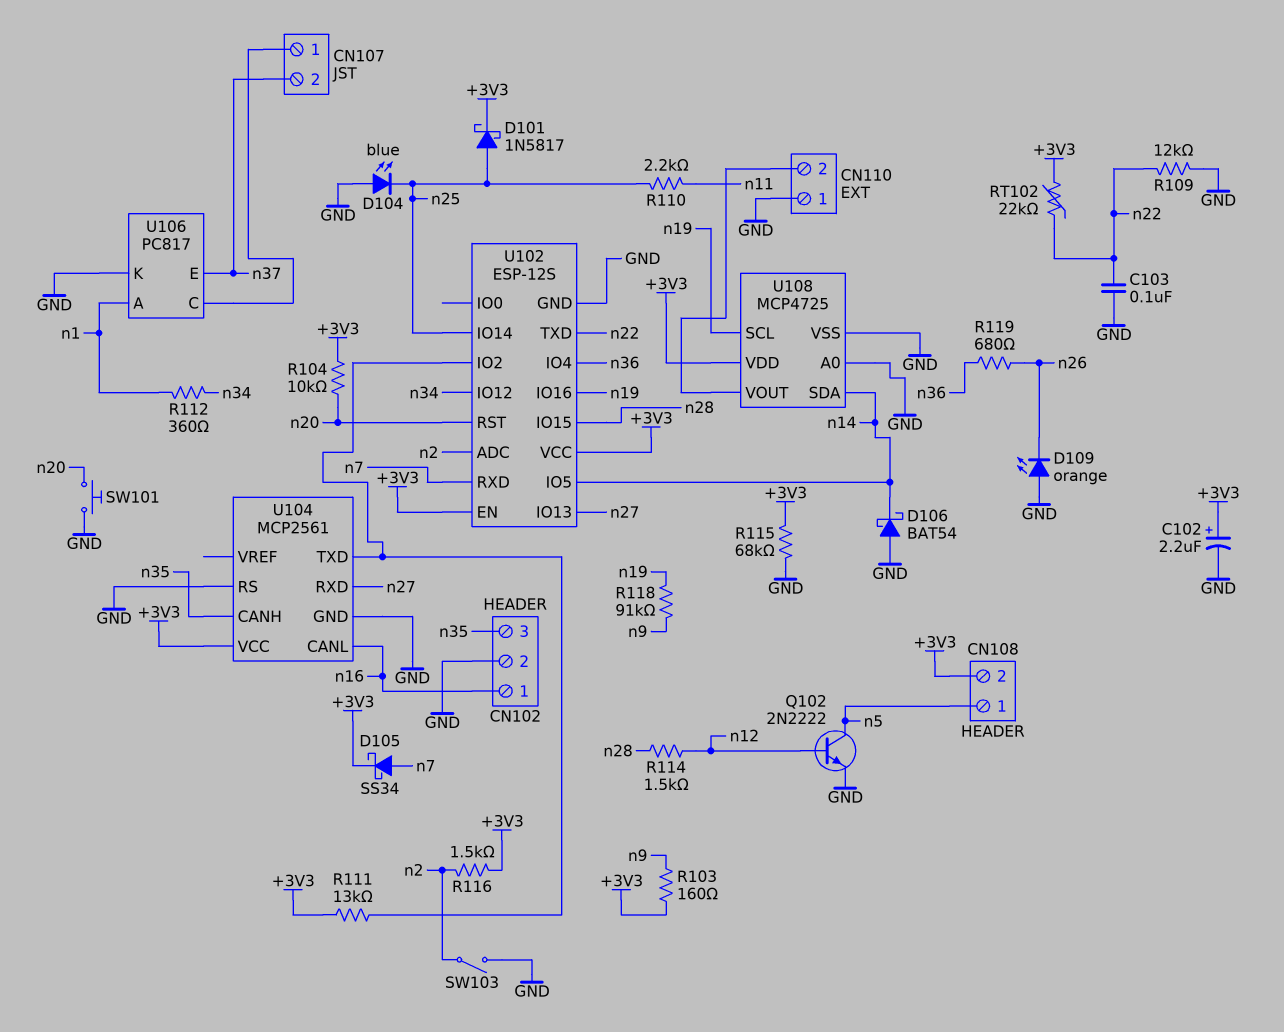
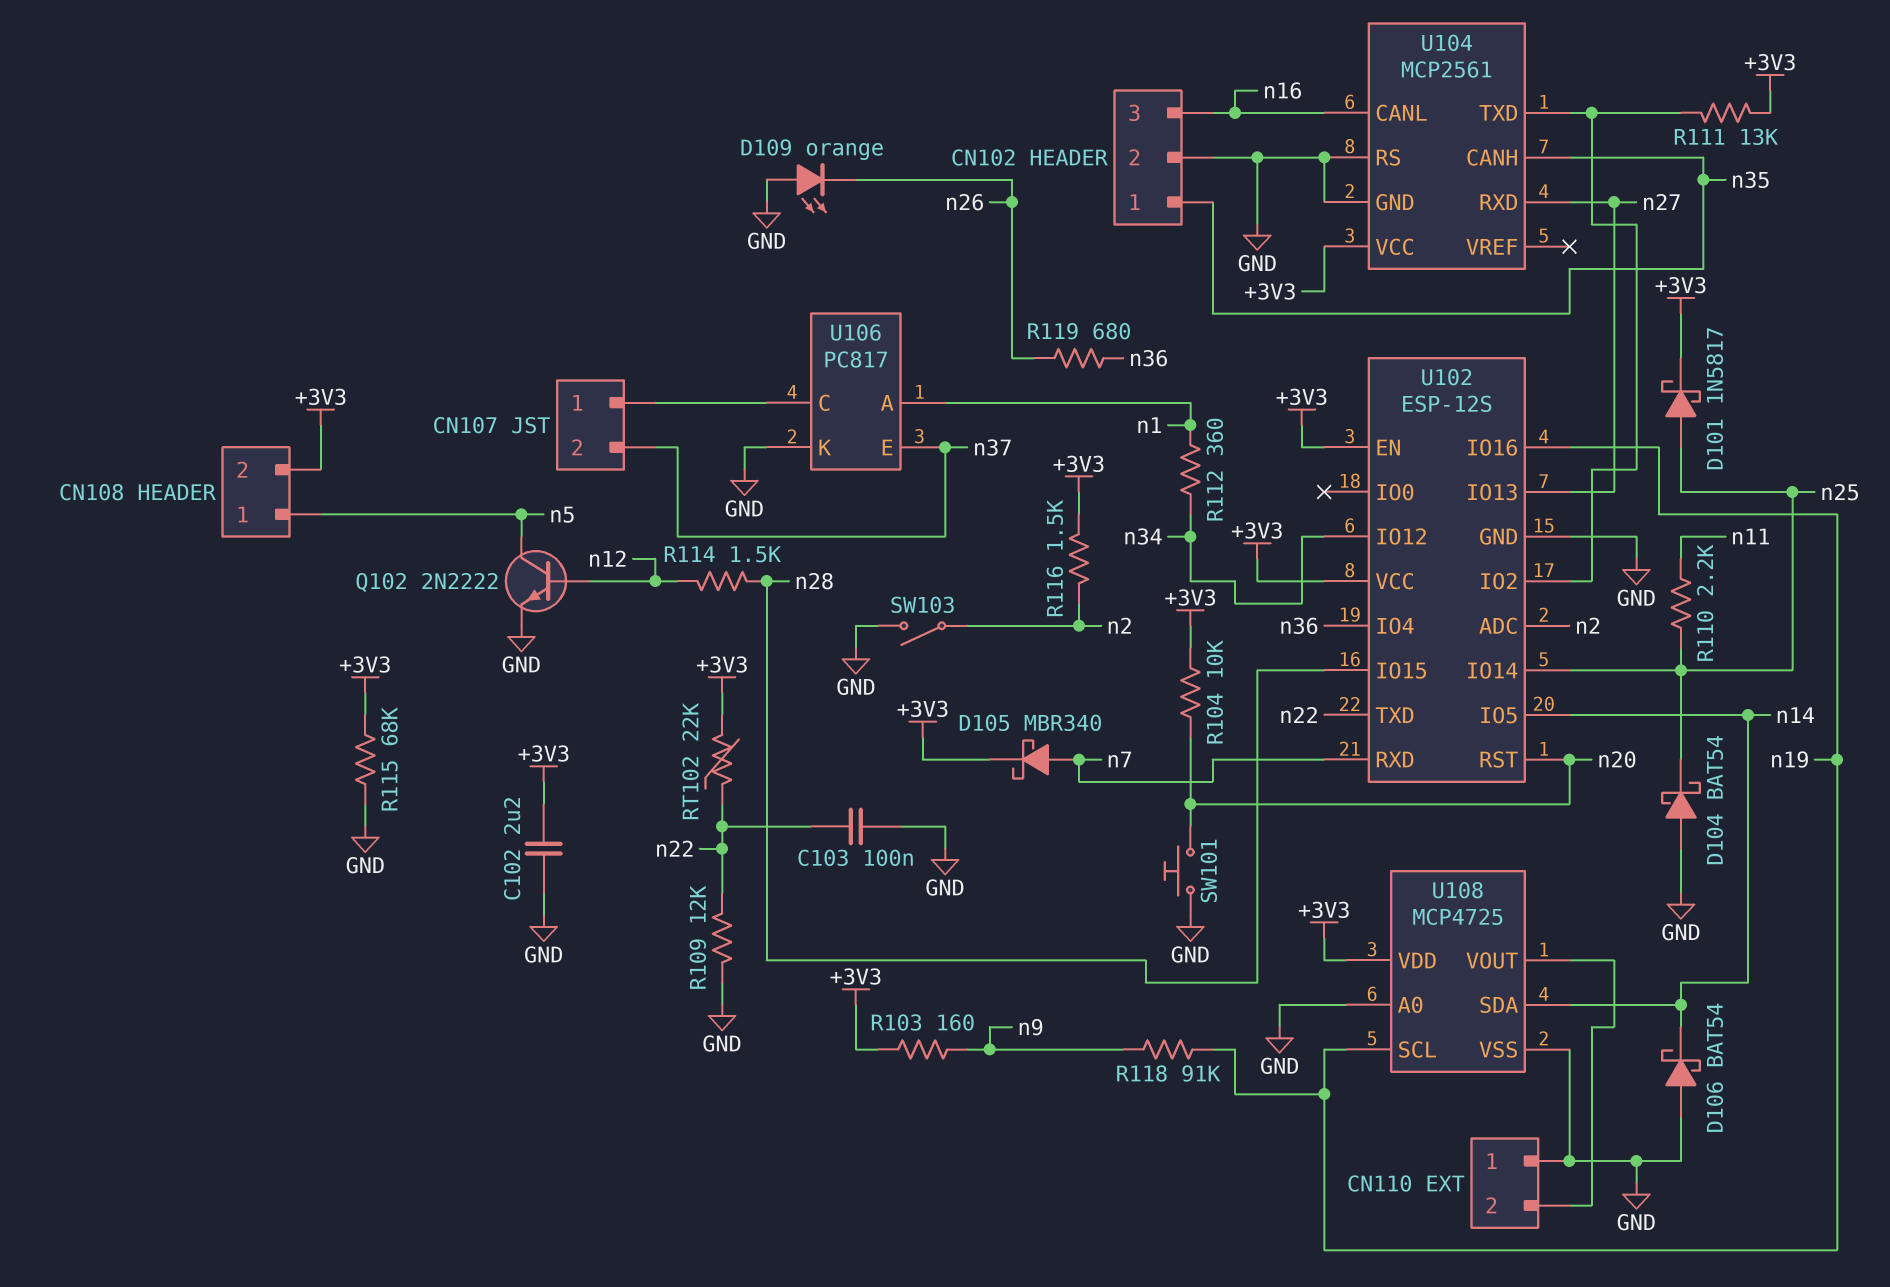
C102: 2.2uF (plus +3V3, minus GND) -> 2.2uF (+3V3, GND)
CN102 pin 1: n16 -> n35
CN102 pin 3: n35 -> n16
D104: LED blue (A GND, K n25) -> schottky BAT54 (A GND, K n25)
D105: schottky SS34 (A n7, K +3V3) -> schottky MBR340 (A n7, K +3V3)

